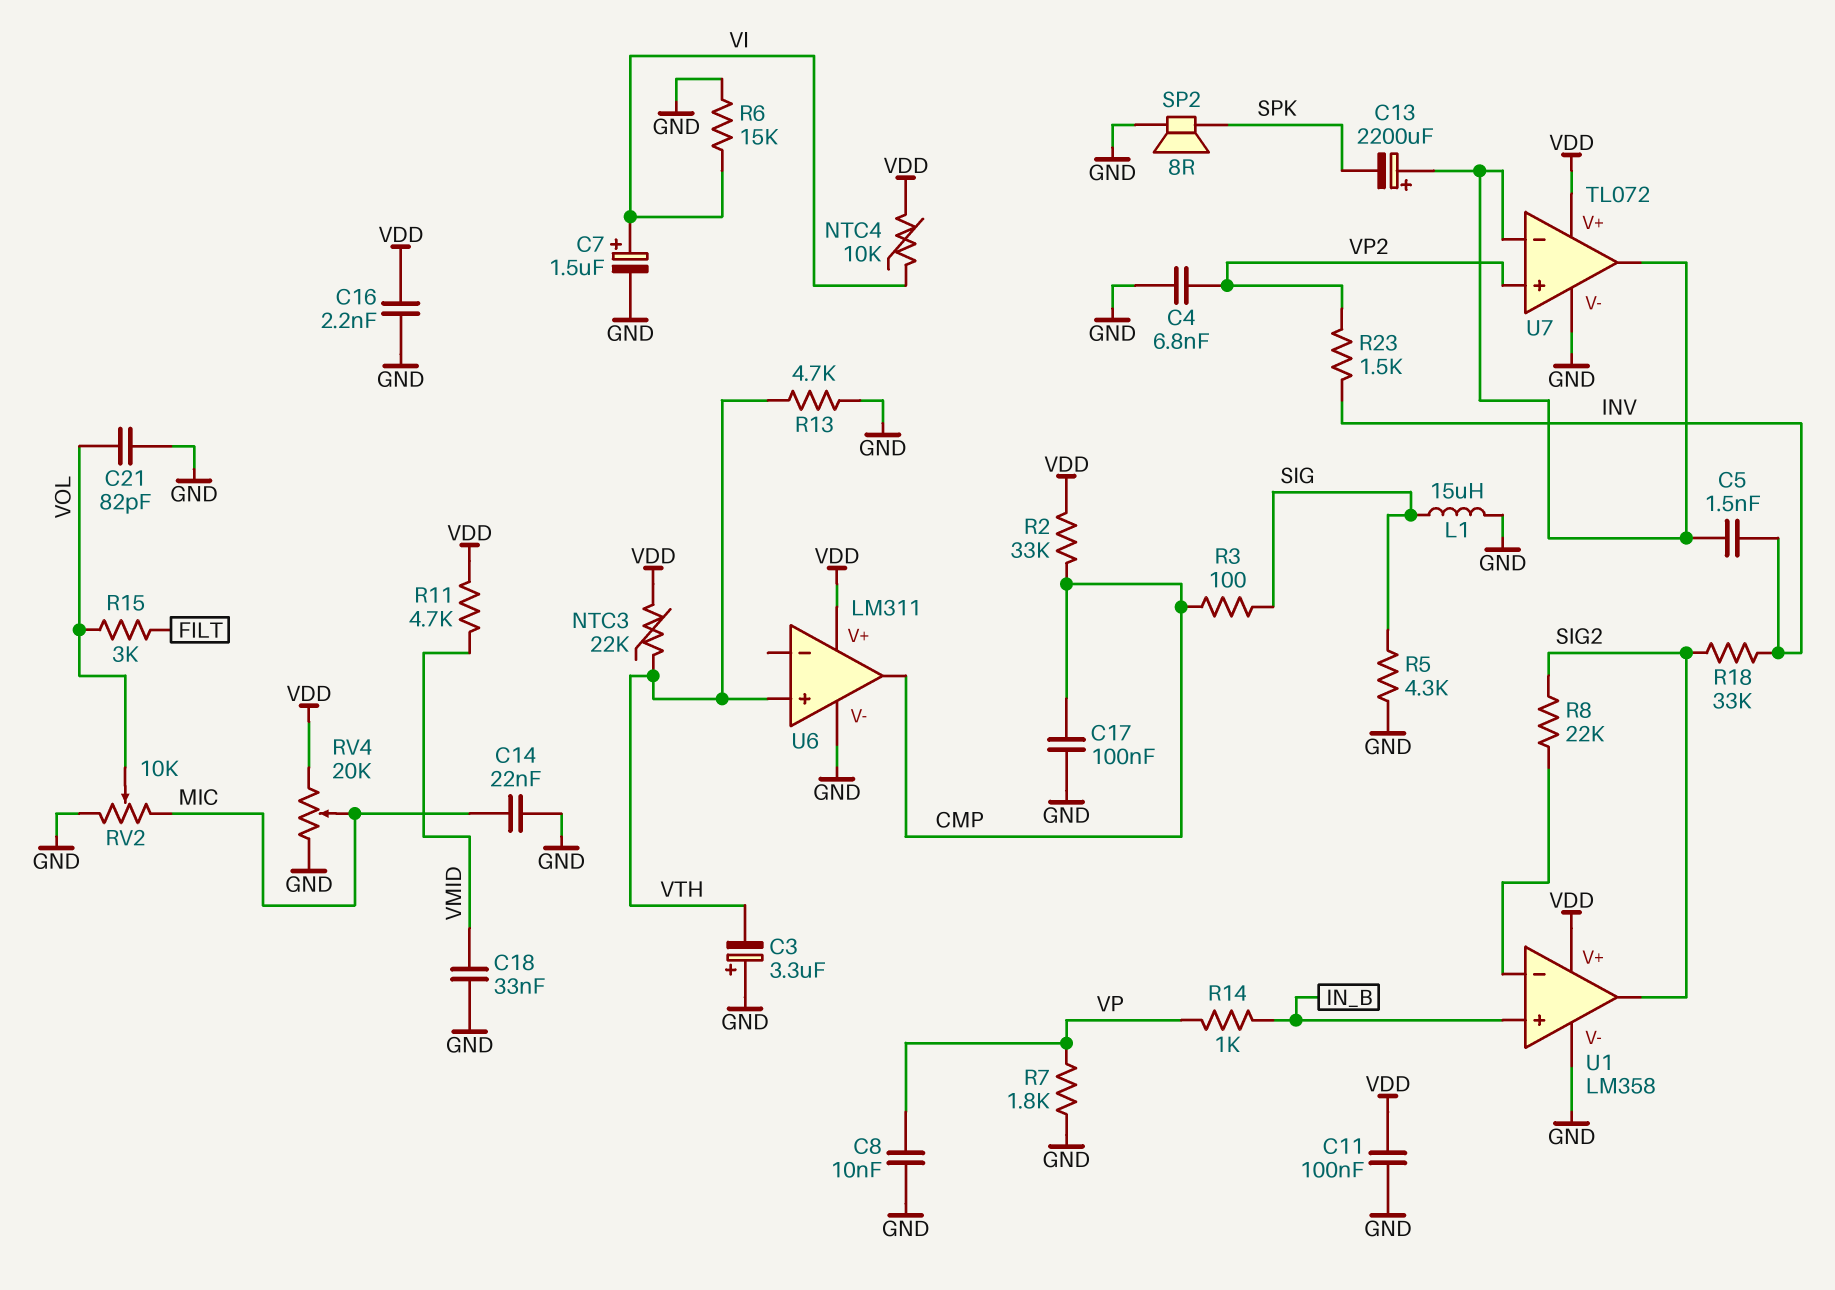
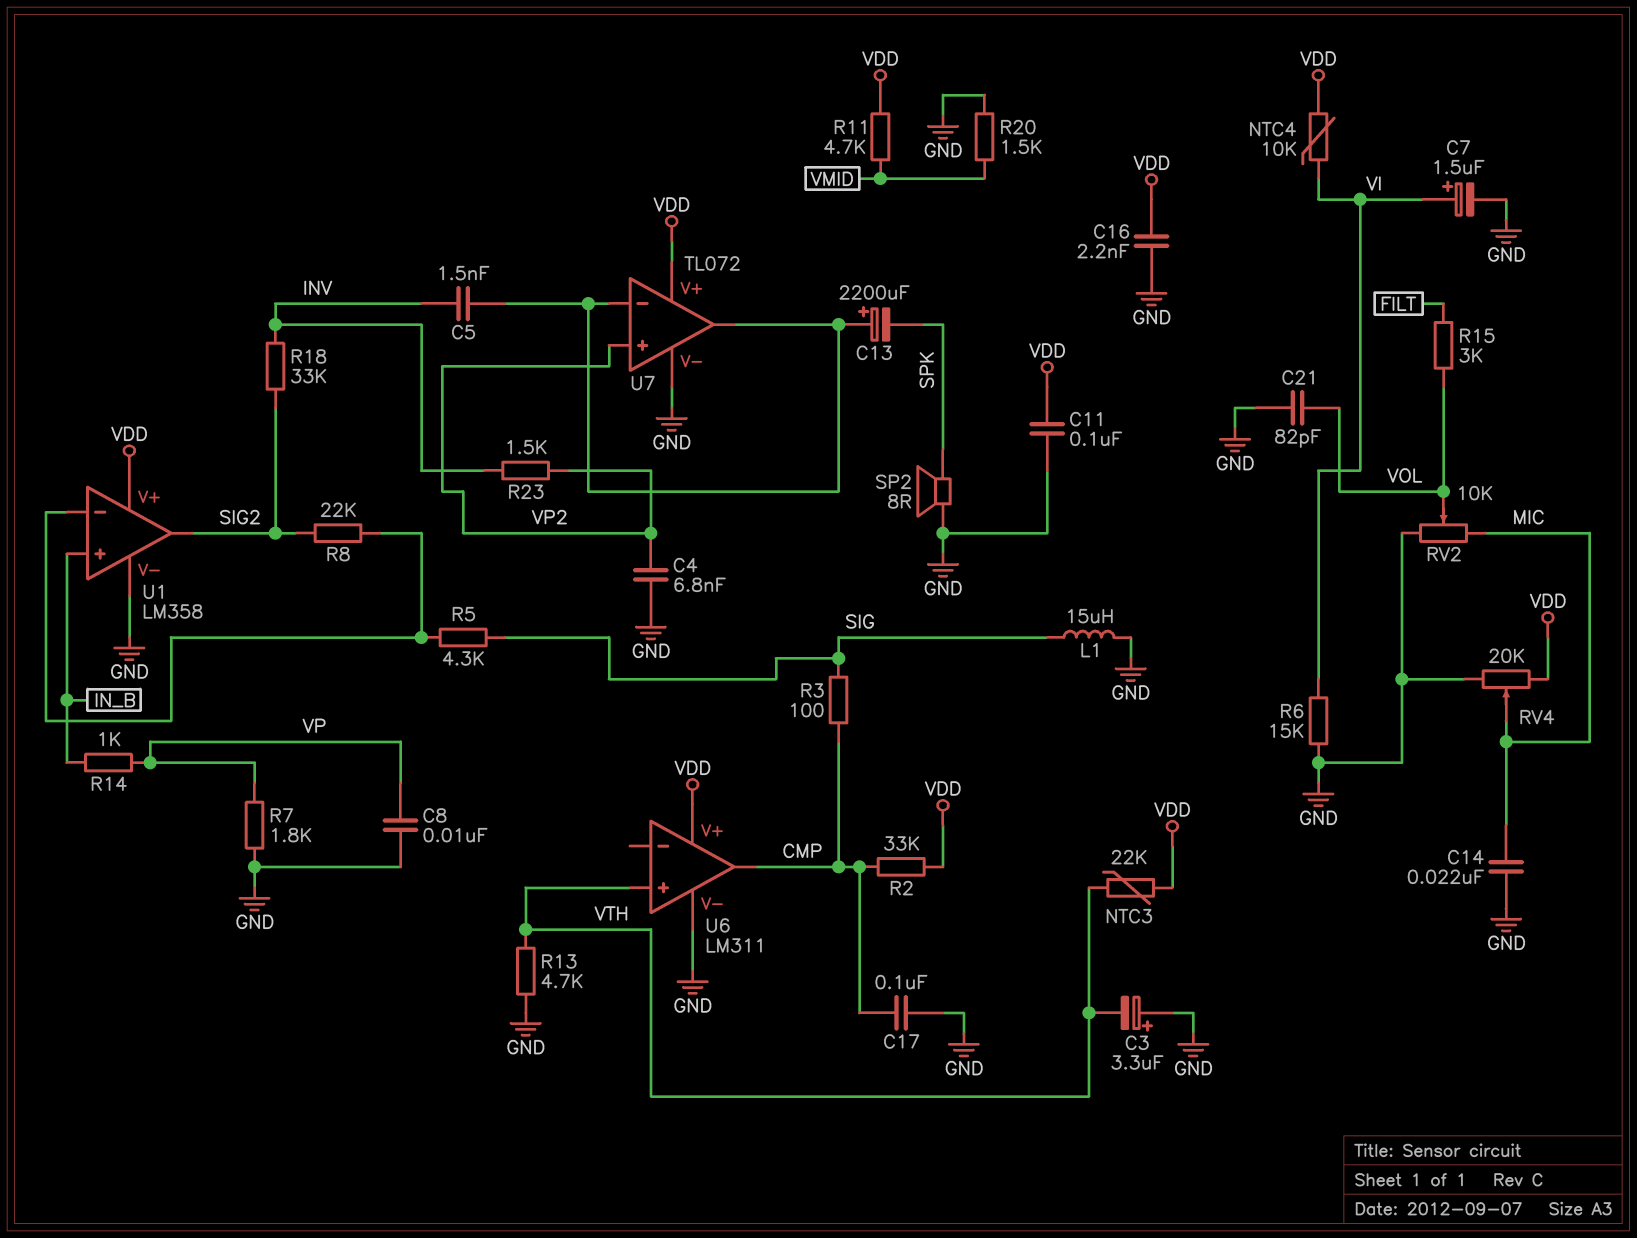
C18: 33nF (GND, VMID) -> none
R5: 4.3k (GND, SIG) -> 4.3k (SIG, U1/in-)
R20: none -> 1.5k (GND, VMID)

